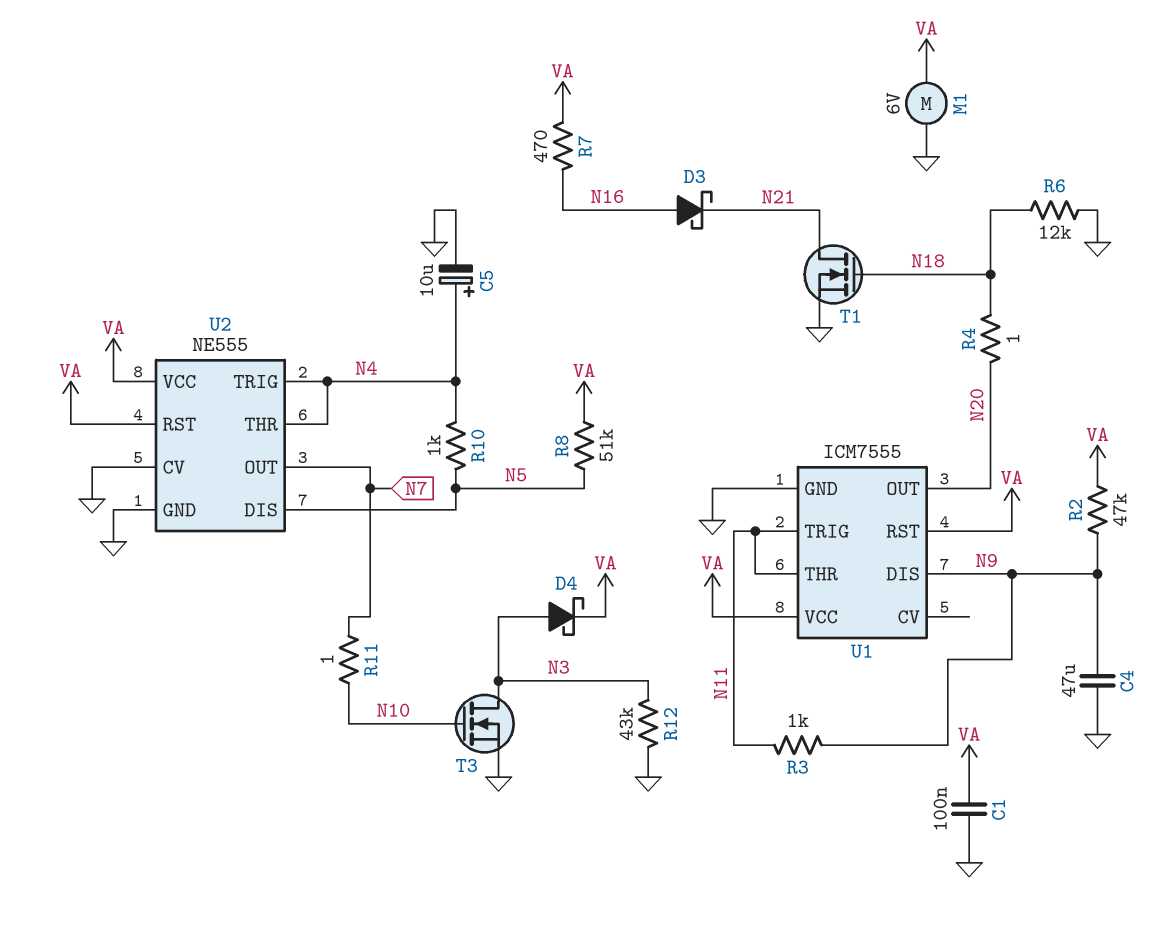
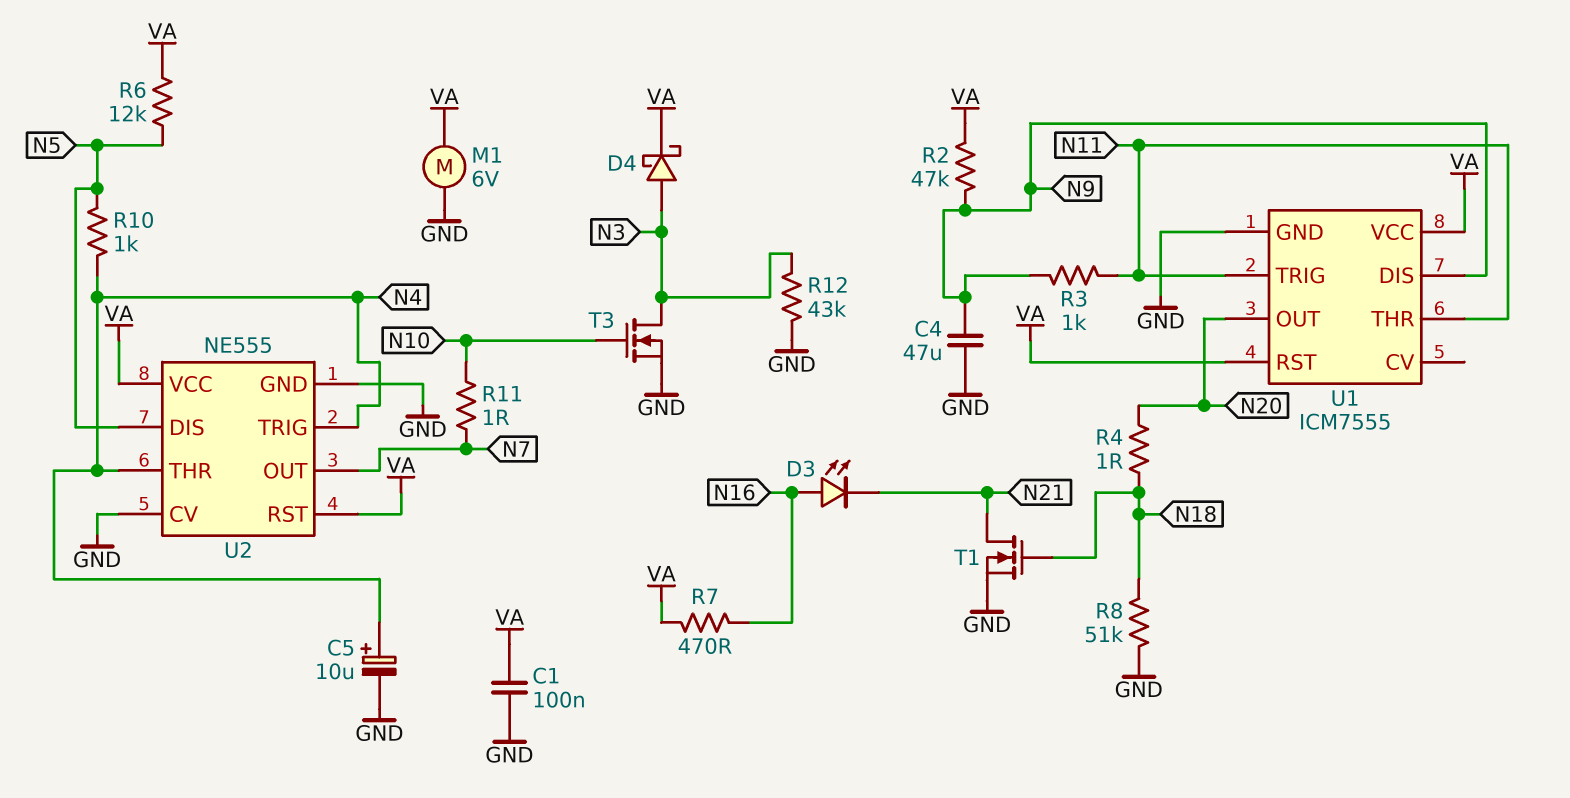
D3: schottky (A N16, K N21) -> LED (A N16, K N21)
R6: 12k (GND, N18) -> 12k (N5, VA)
R8: 51k (N5, VA) -> 51k (GND, N18)

